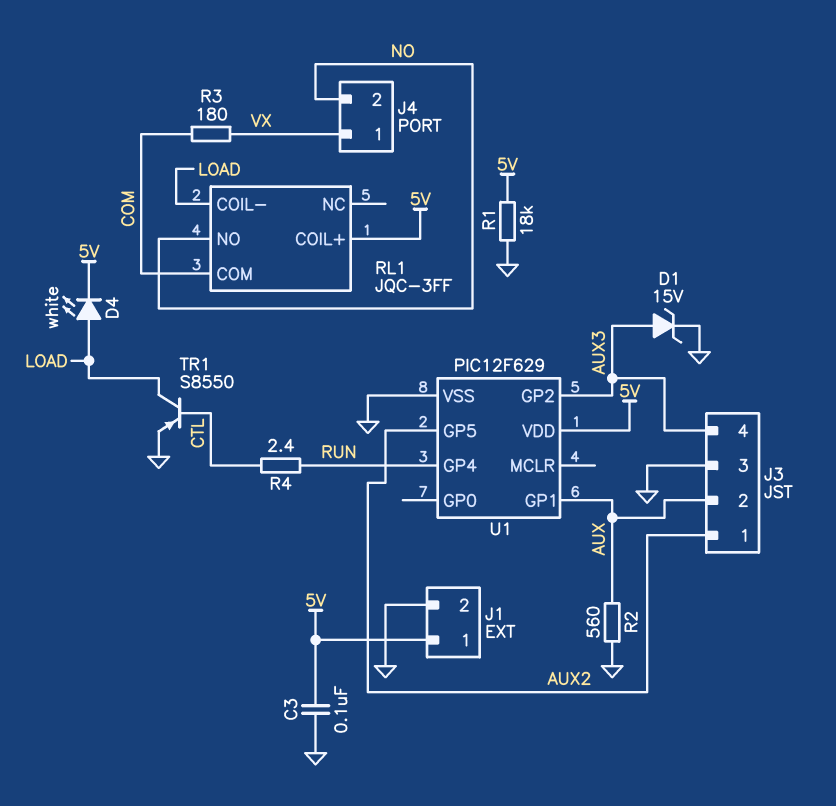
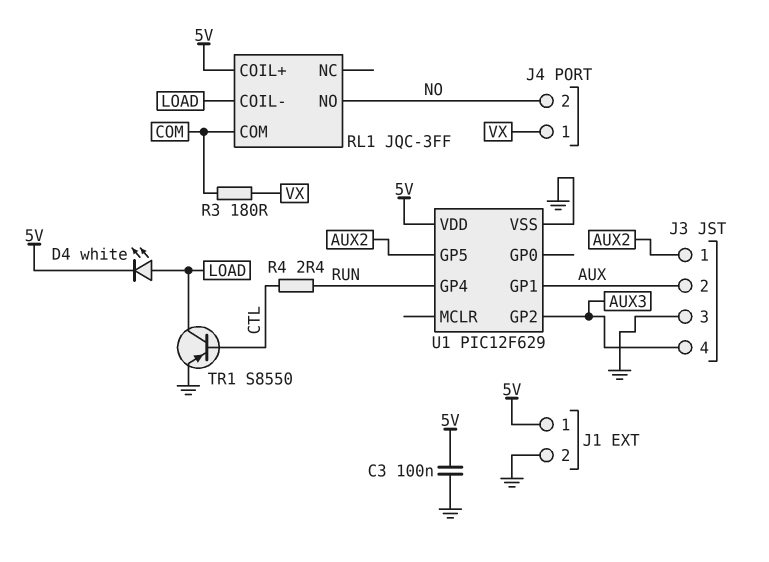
D1: zener 15V (A AUX3, K GND) -> none
R1: 18k (5V, GND) -> none
R2: 560 (AUX, GND) -> none

